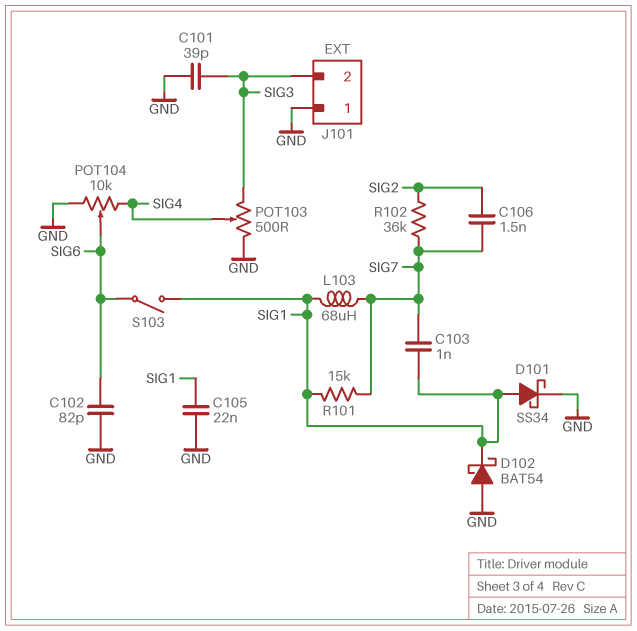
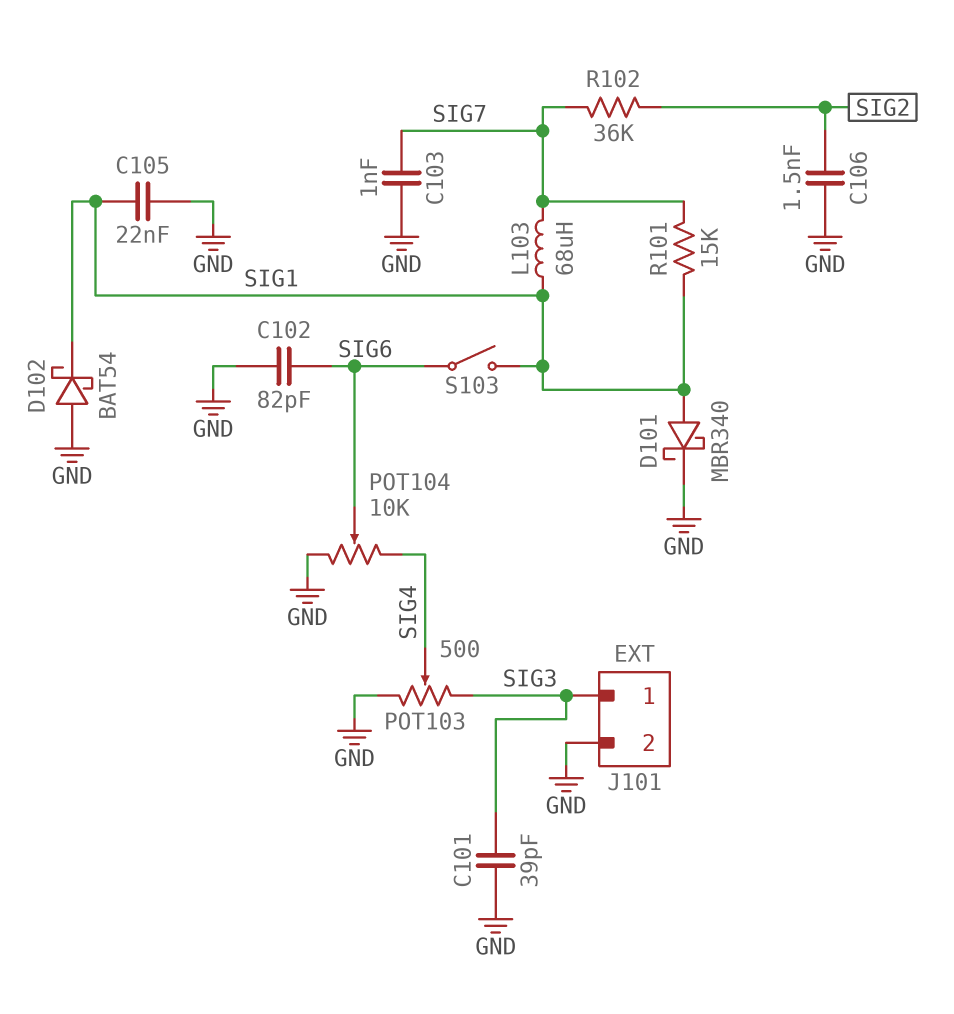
C103: 1nF (SIG1, SIG7) -> 1nF (GND, SIG7)
C106: 1.5nF (SIG2, SIG7) -> 1.5nF (GND, SIG2)
D101: schottky SS34 (A SIG1, K GND) -> schottky MBR340 (A SIG1, K GND)
J101 pin 1: GND -> SIG3
J101 pin 2: SIG3 -> GND

